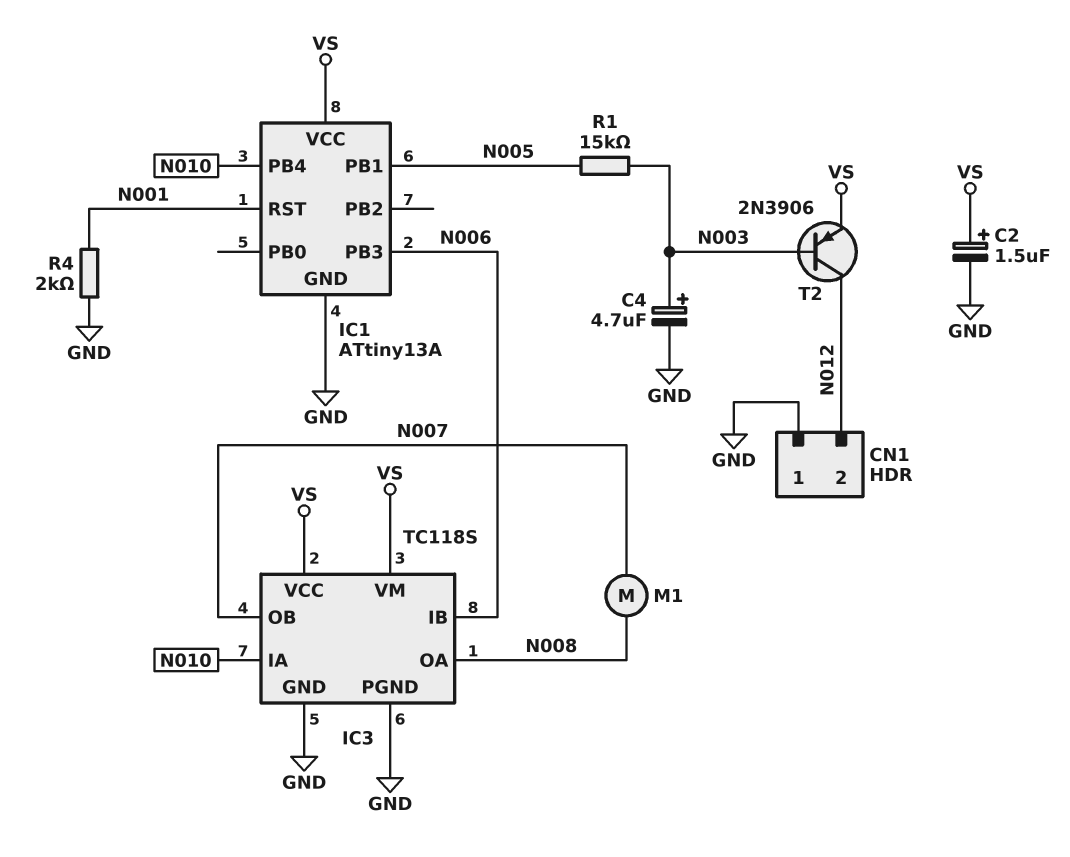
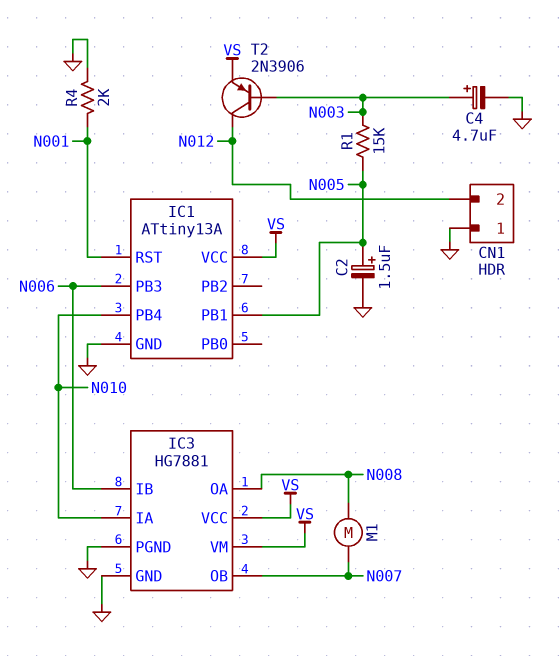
C2: 1.5uF (plus VS, minus GND) -> 1.5uF (plus N005, minus GND)
IC3: TC118S -> HG7881

